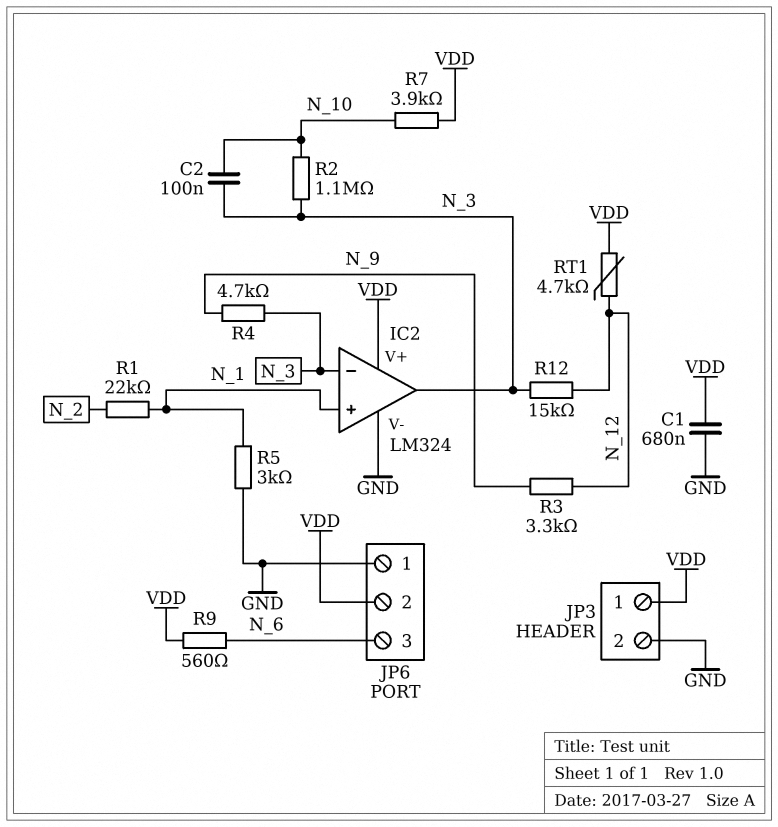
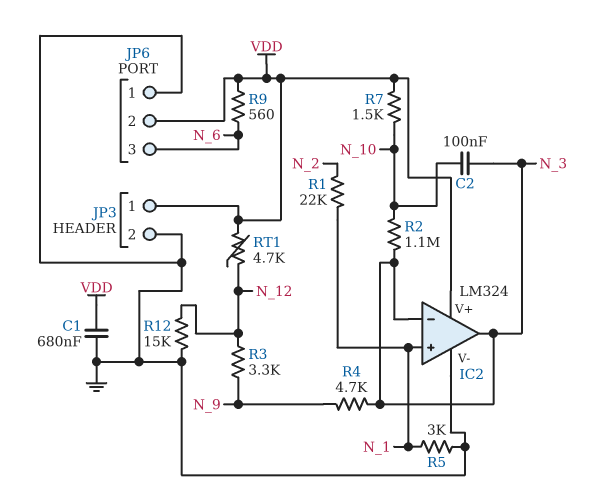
R7: 3.9k (N_10, VDD) -> 1.5k (N_10, VDD)
R12: 15k (N_3, N_12) -> 15k (GND, N_12)

